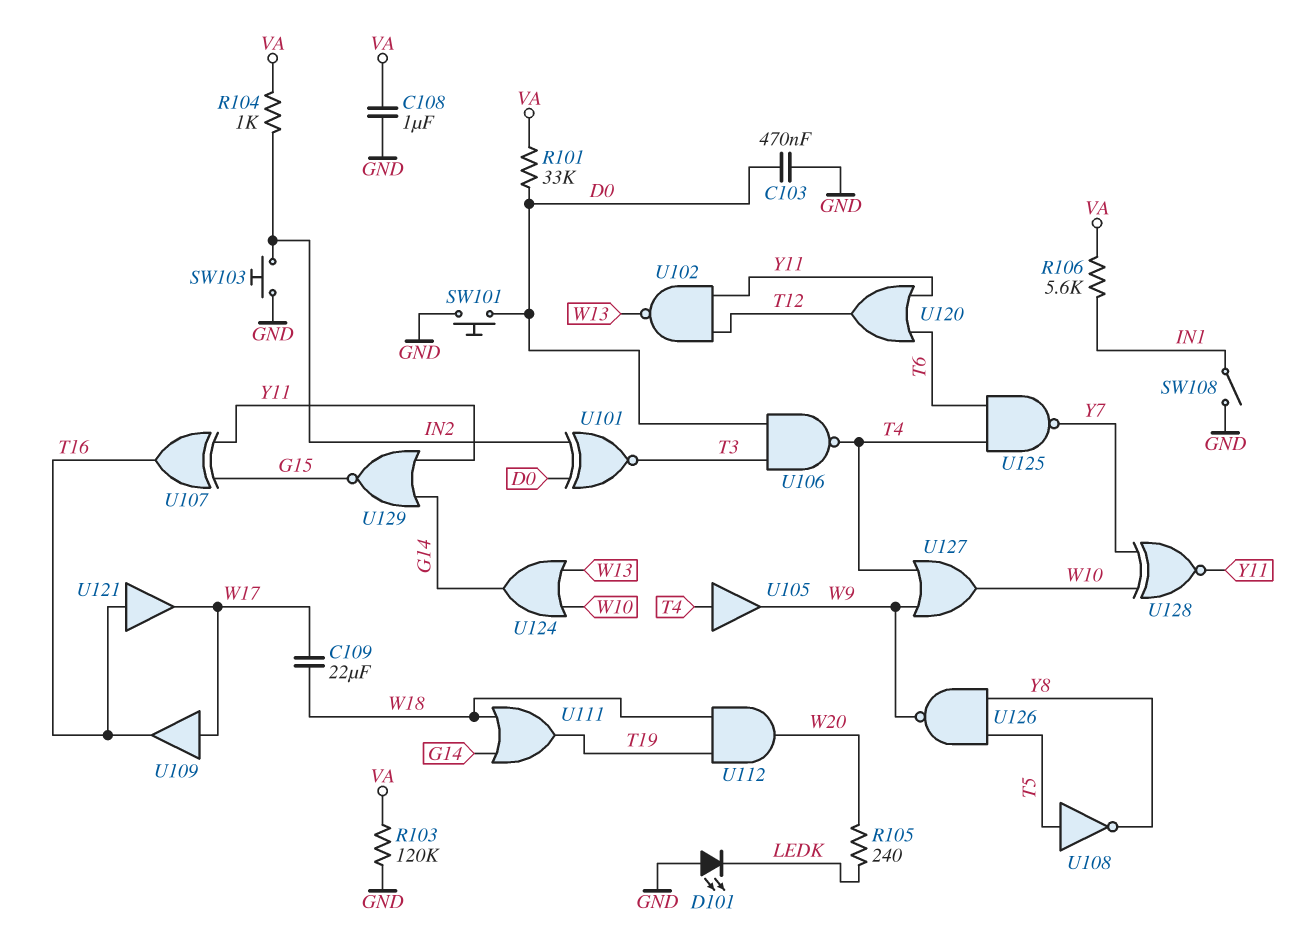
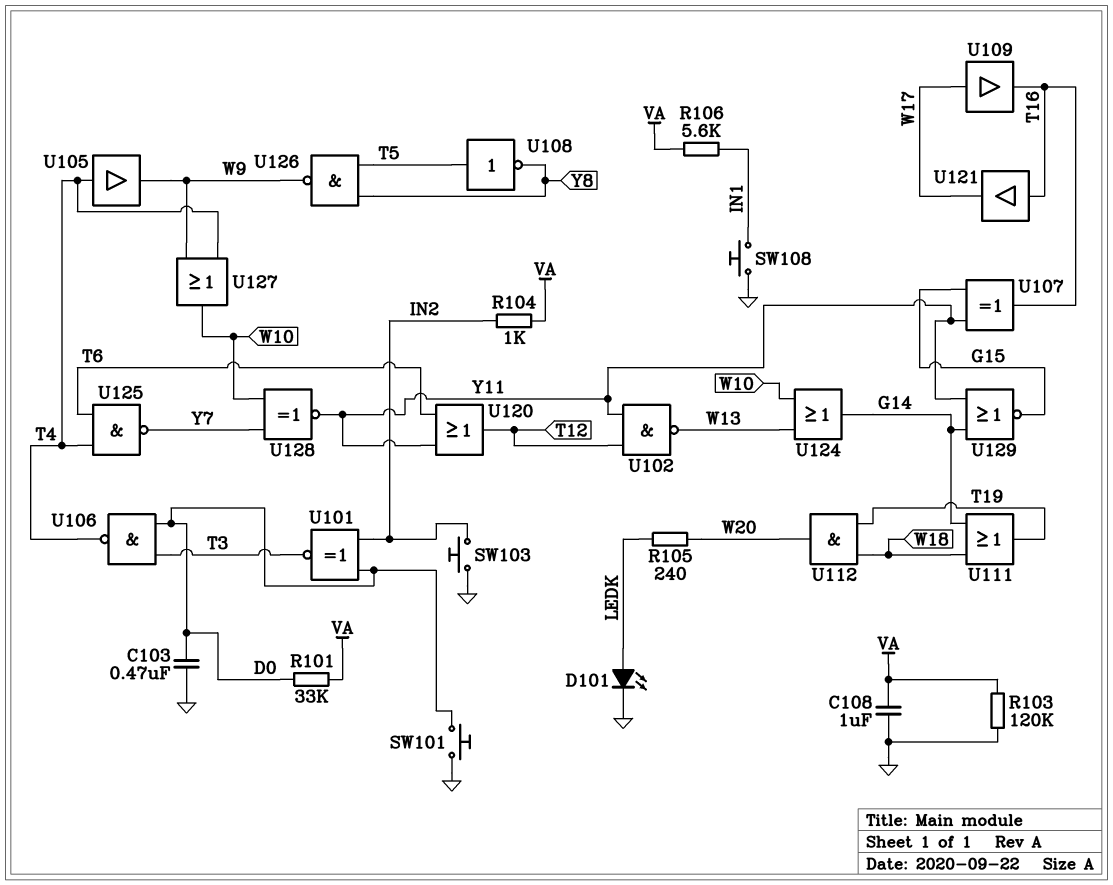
C109: 22uF (W17, W18) -> none
D101: LED (A GND, K LEDK) -> LED (A LEDK, K GND)
SW108: switch (GND, IN1) -> button (GND, IN1)

